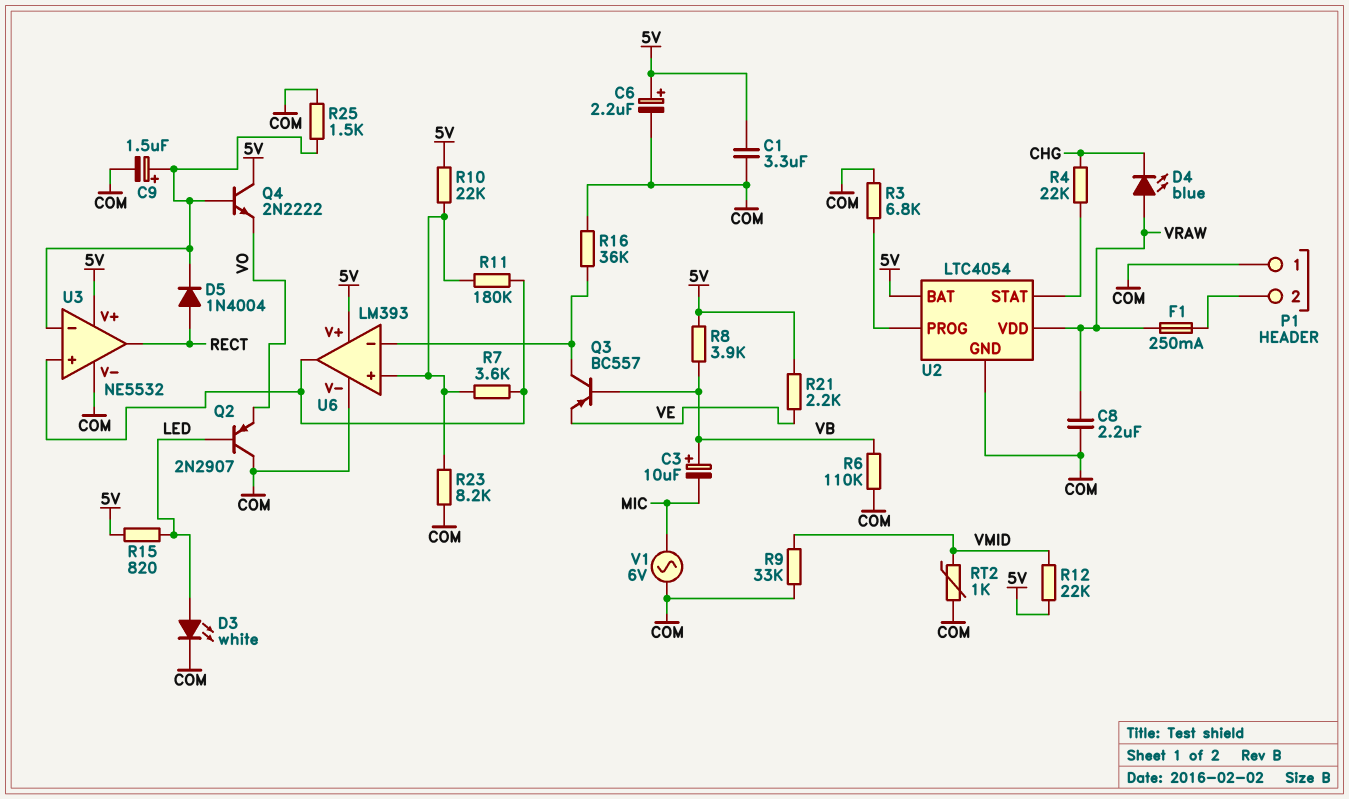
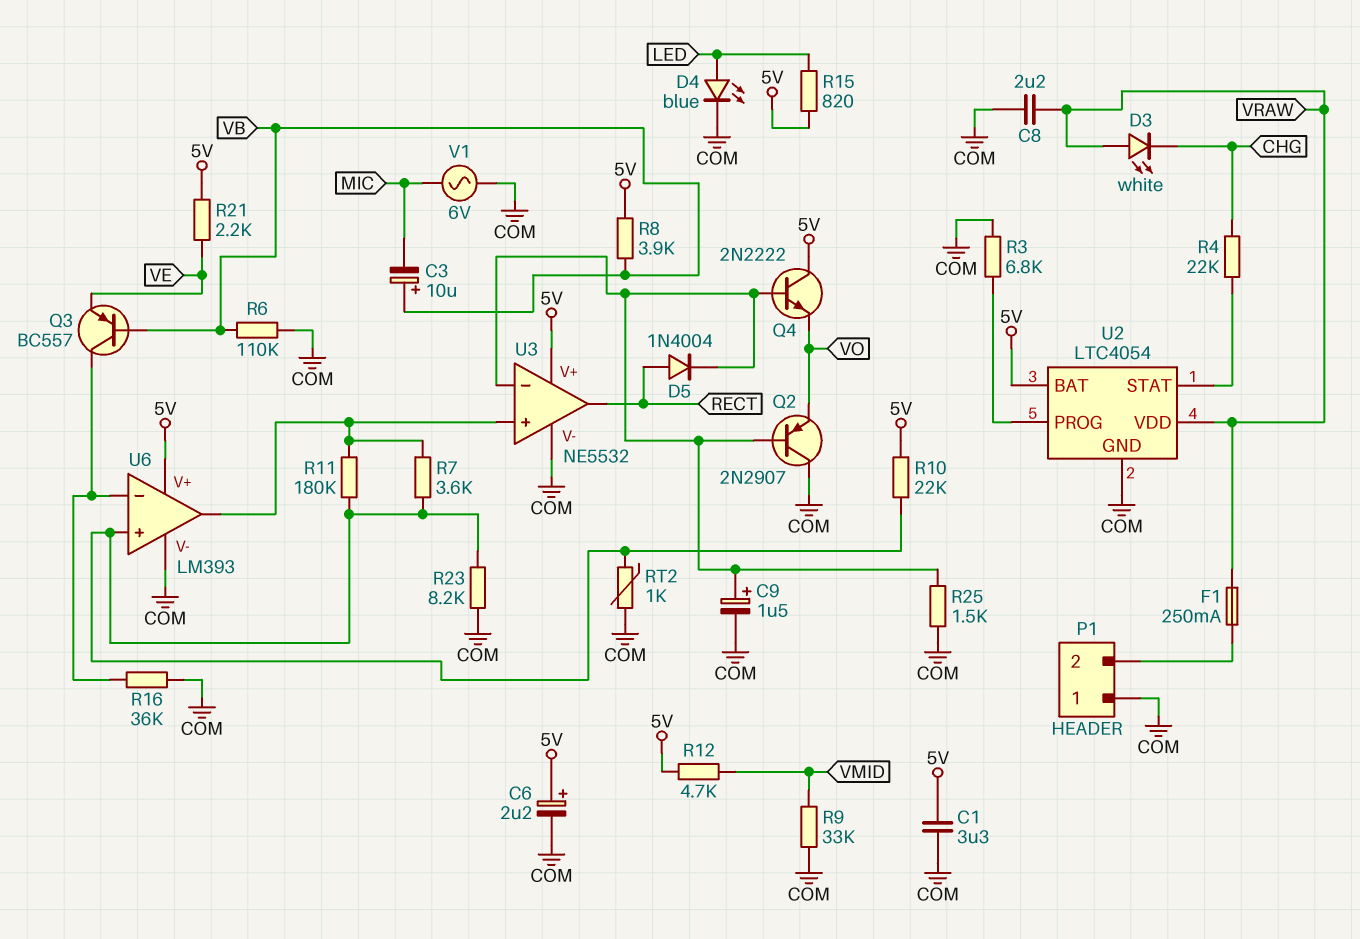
D3: LED white (A LED, K COM) -> LED white (A VRAW, K CHG)
D4: LED blue (A VRAW, K CHG) -> LED blue (A LED, K COM)
Q2: PNP 2N2907 (B LED, C COM, E VO) -> PNP 2N2907 (B U3/in-, C COM, E VO)
R12: 22k (5V, VMID) -> 4.7k (5V, VMID)
RT2: 1k (COM, VMID) -> 1k (COM, U6/in+)

